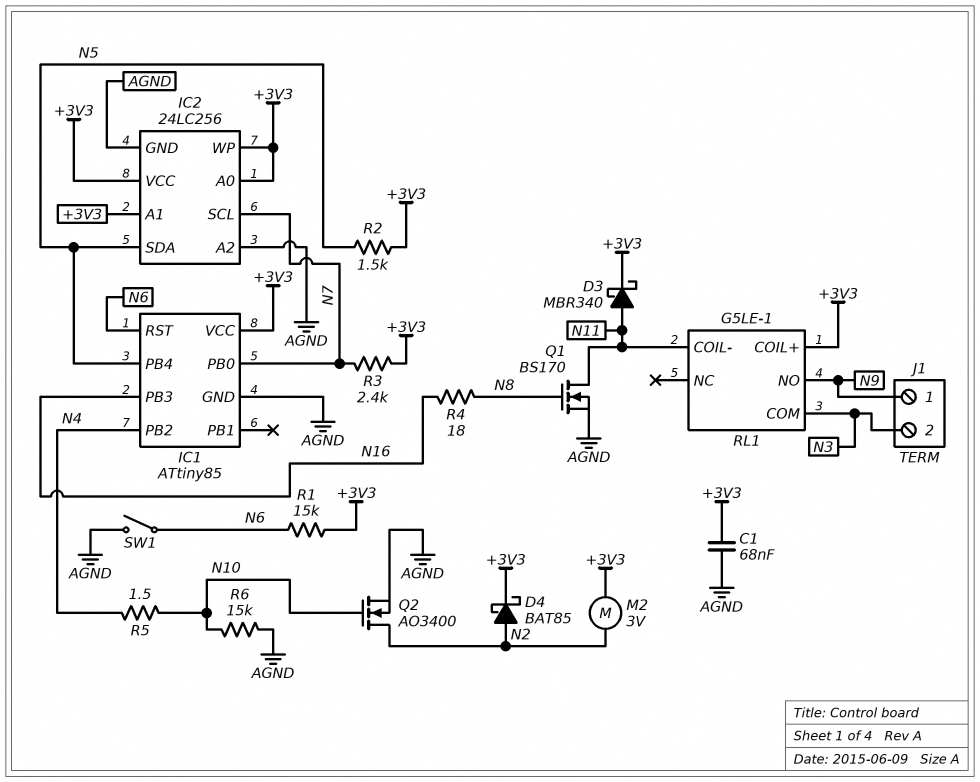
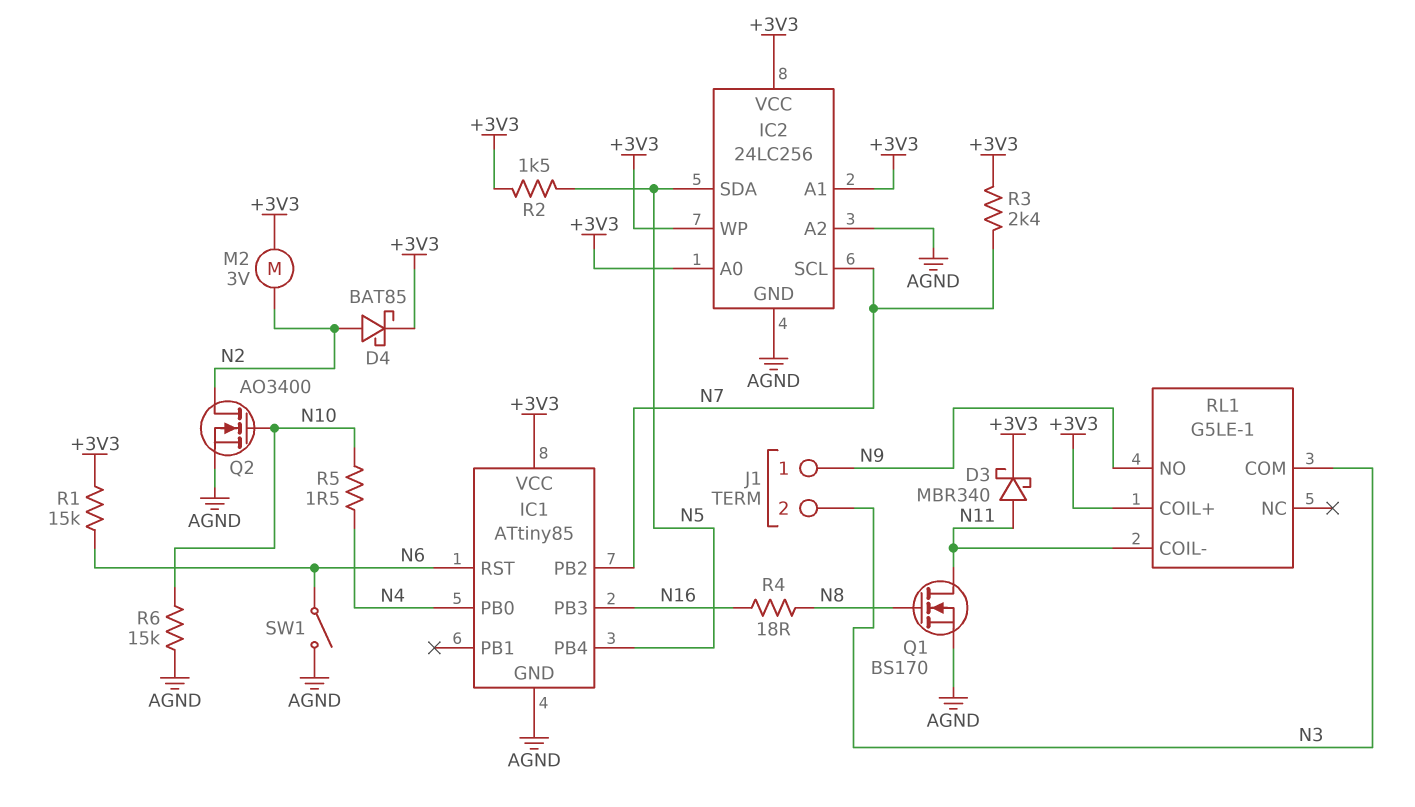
C1: 68nF (+3V3, AGND) -> none
IC1 pin PB0: N7 -> N4
IC1 pin PB2: N4 -> N7

